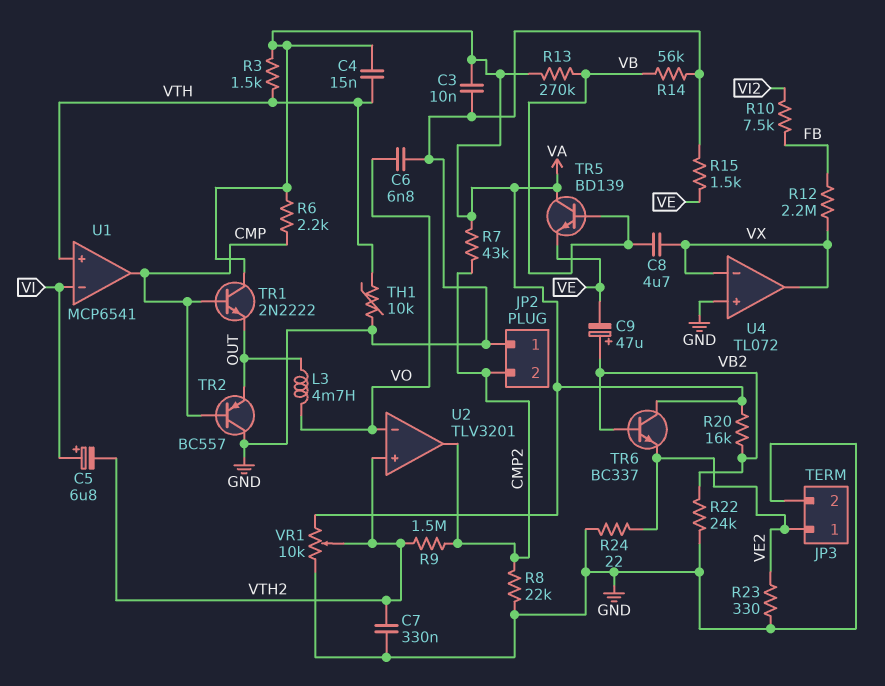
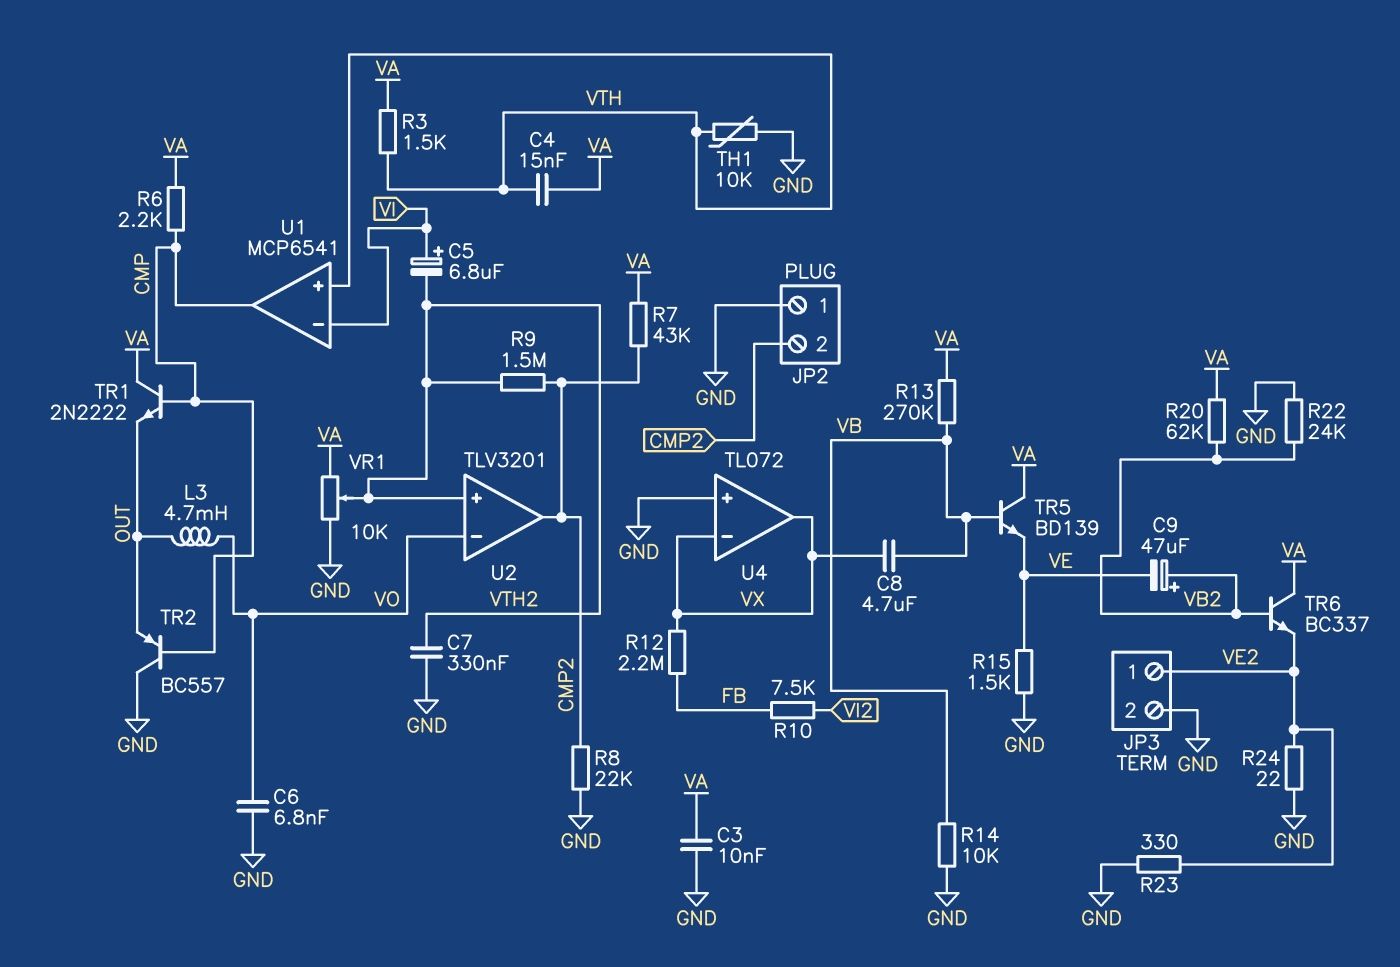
R14: 56k (GND, VB) -> 10k (GND, VB)
R20: 16k (VA, VB2) -> 62k (VA, VB2)

